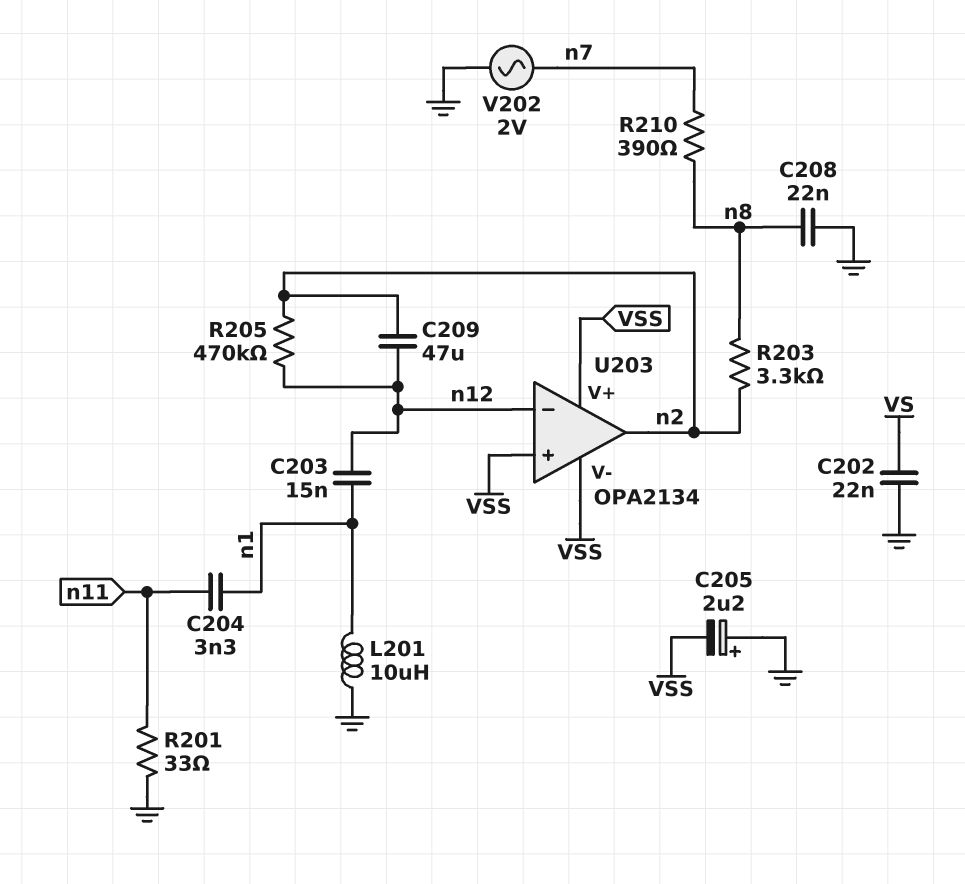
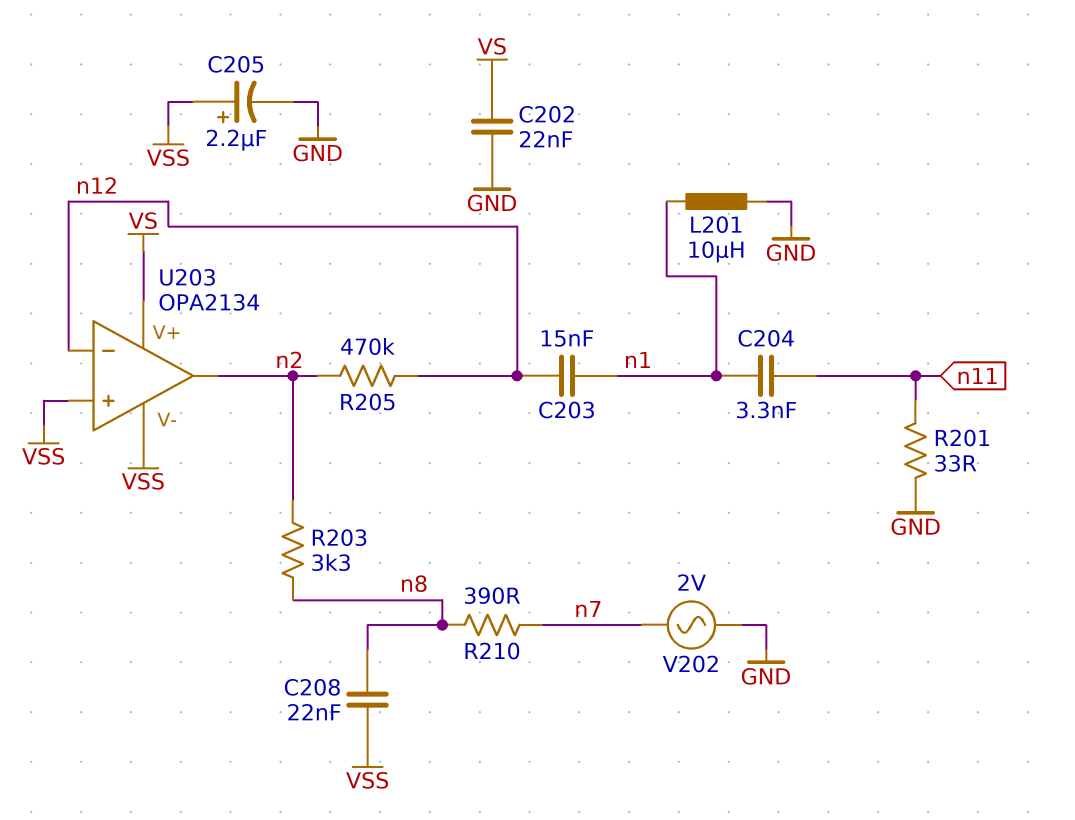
C205: 2.2uF (plus GND, minus VSS) -> 2.2uF (plus VSS, minus GND)
C208: 22nF (GND, n8) -> 22nF (VSS, n8)
C209: 47uF (n2, n12) -> none
U203 pin V+: VSS -> VS

